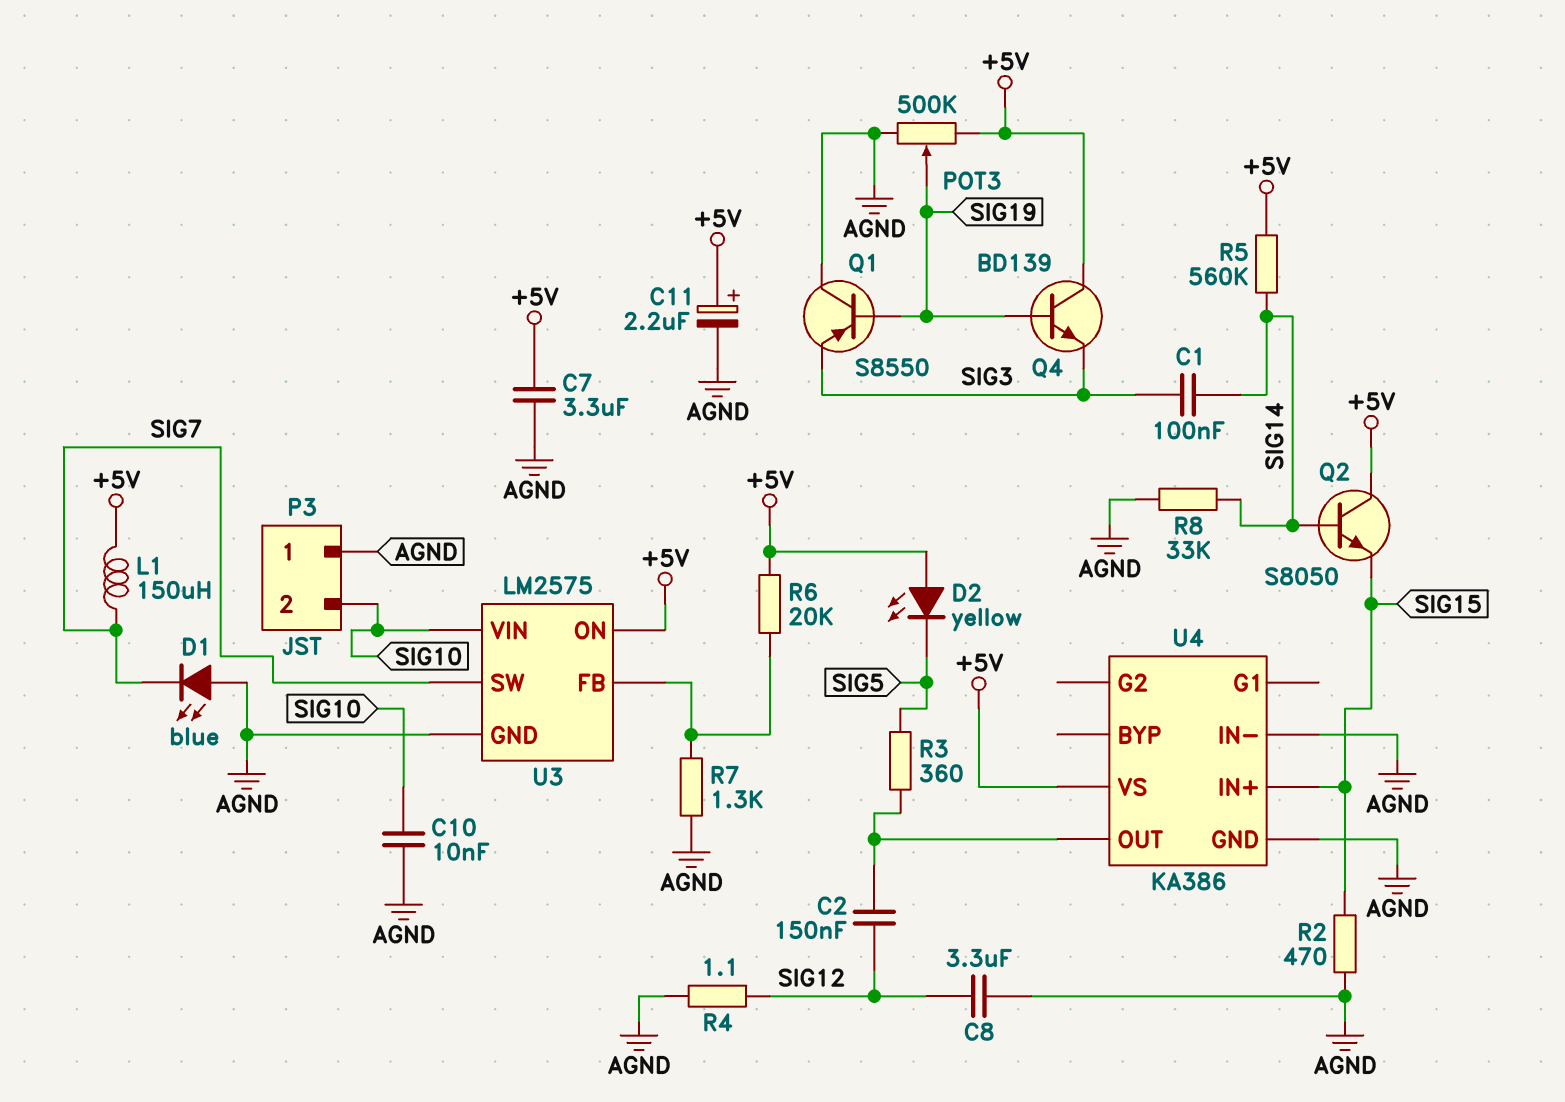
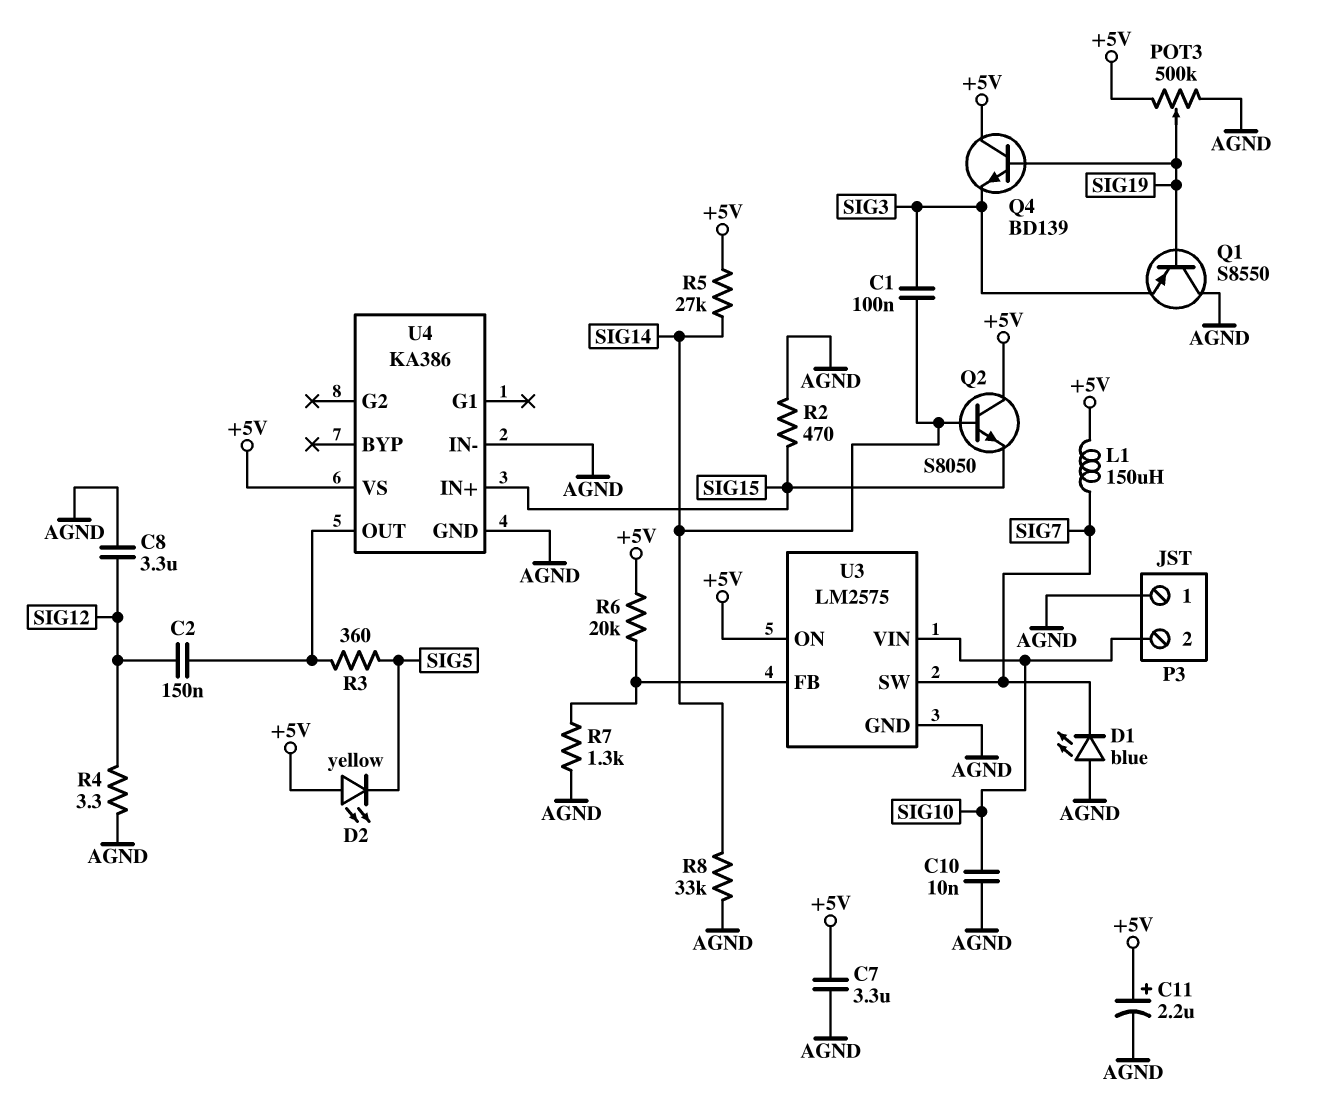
R4: 1.1 (AGND, SIG12) -> 3.3 (AGND, SIG12)
R5: 560k (+5V, SIG14) -> 27k (+5V, SIG14)

